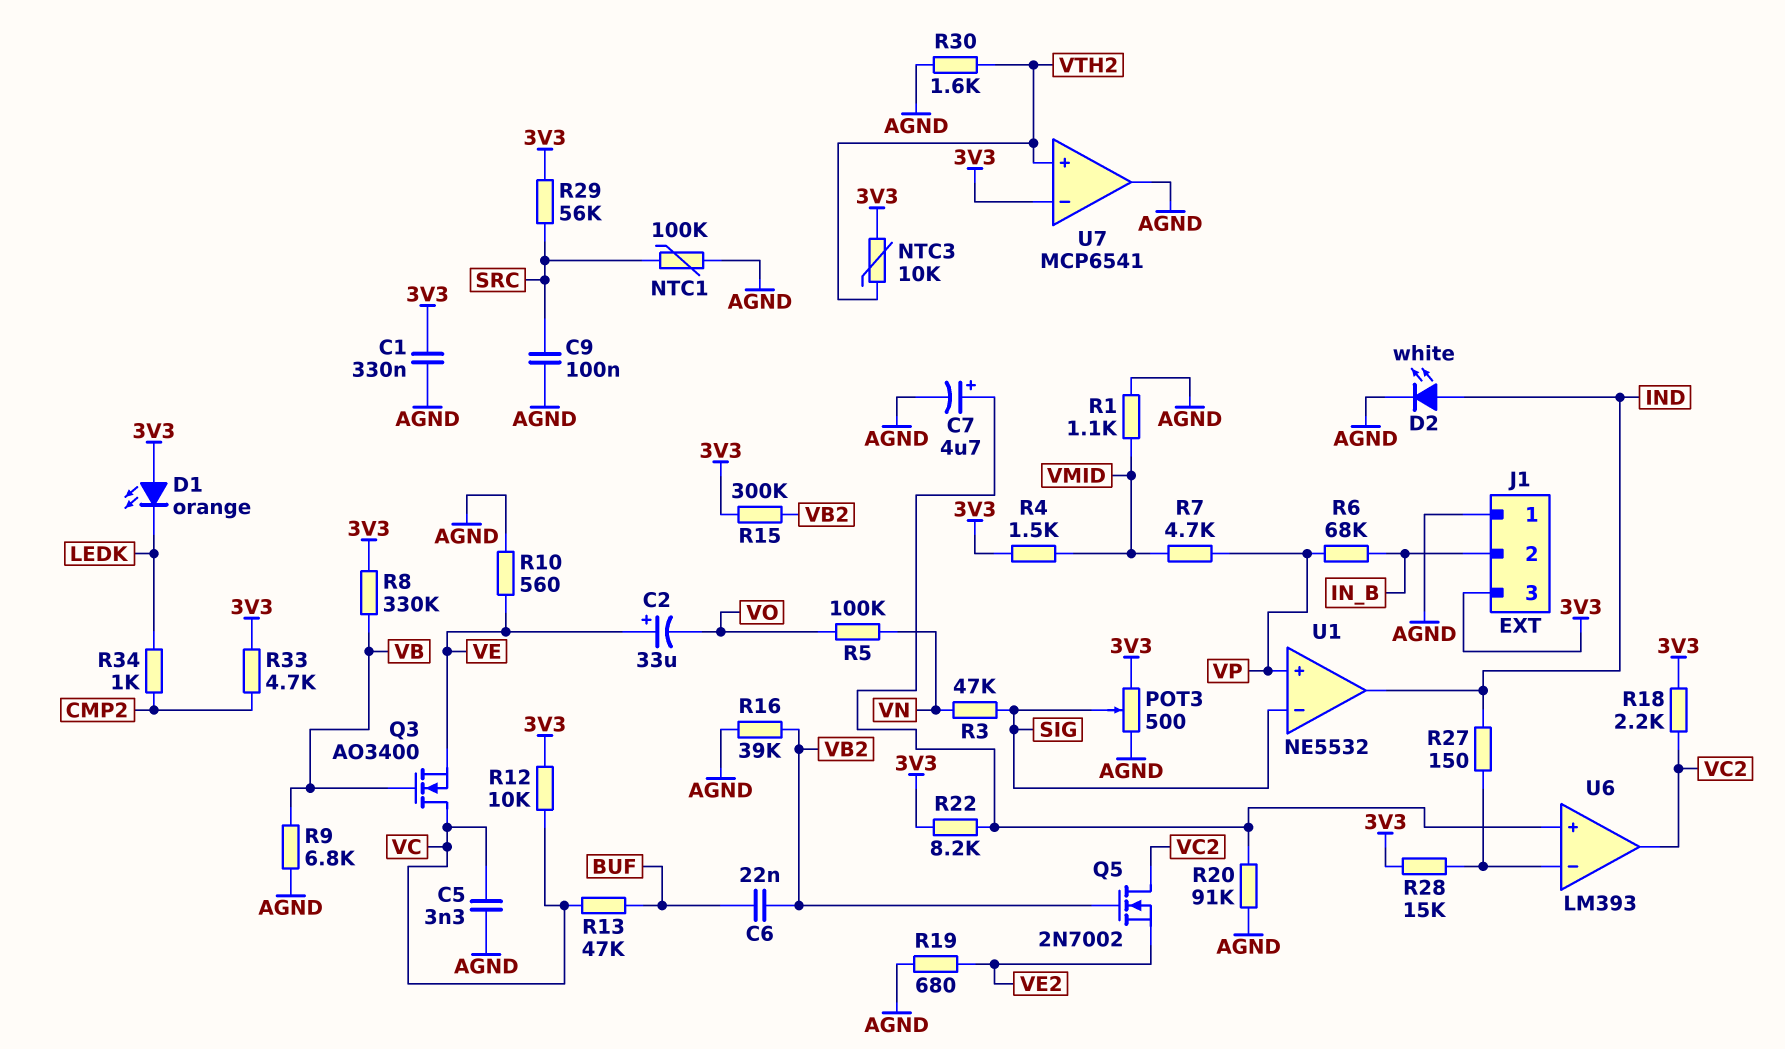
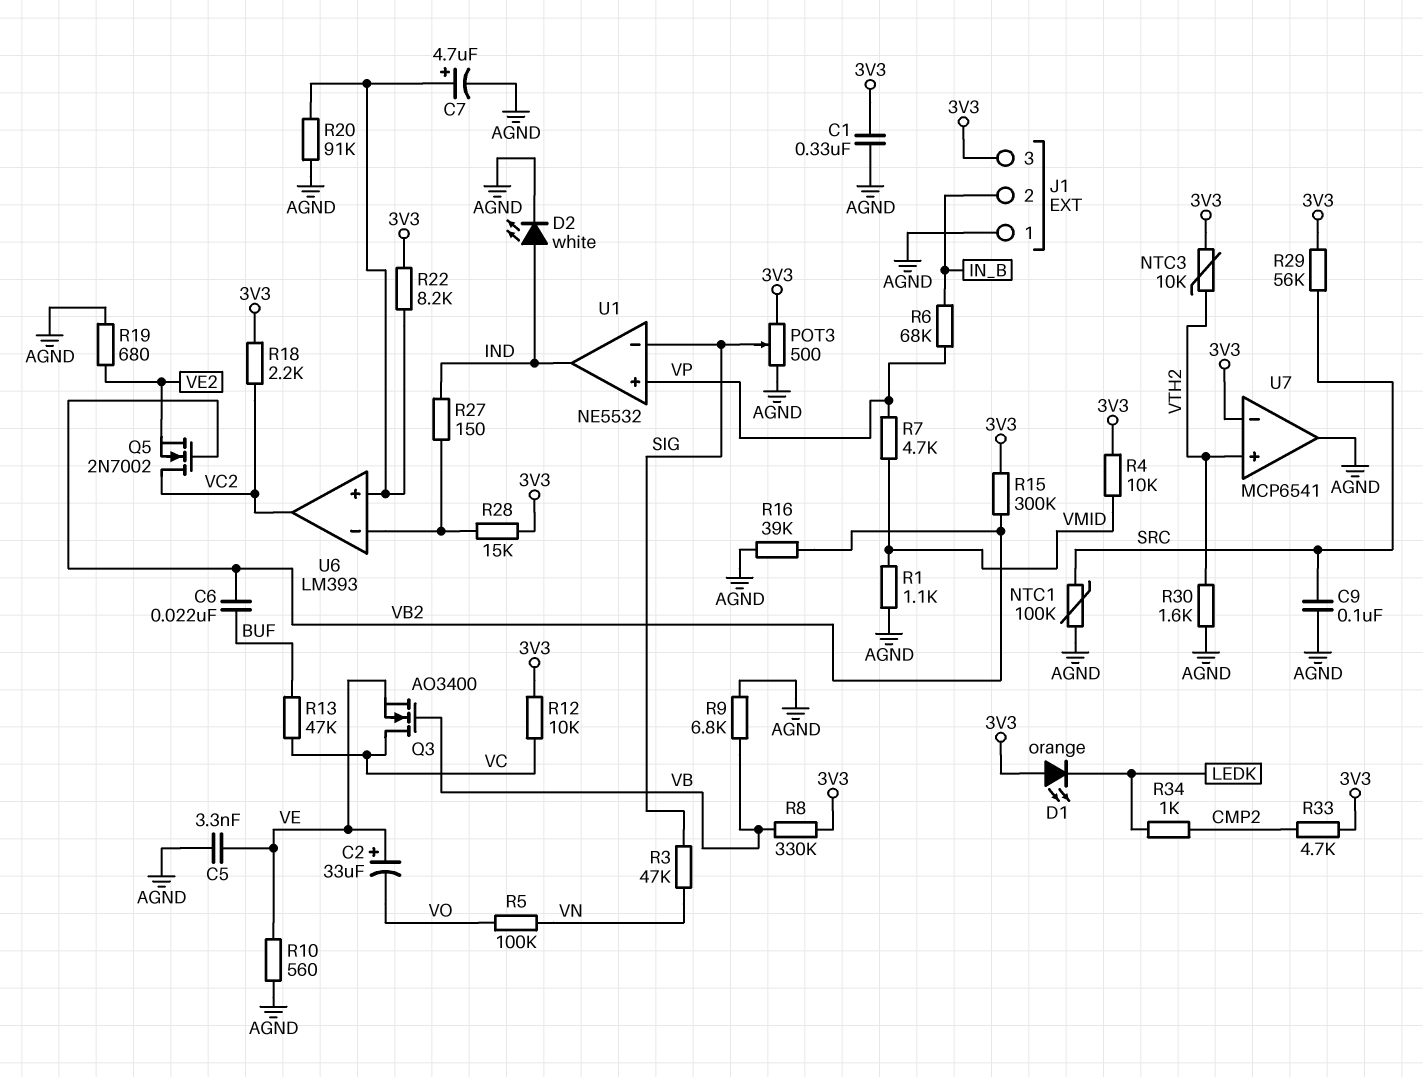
C5: 3.3nF (AGND, VC) -> 3.3nF (AGND, VE)
R4: 1.5k (3V3, VMID) -> 10k (3V3, VMID)

